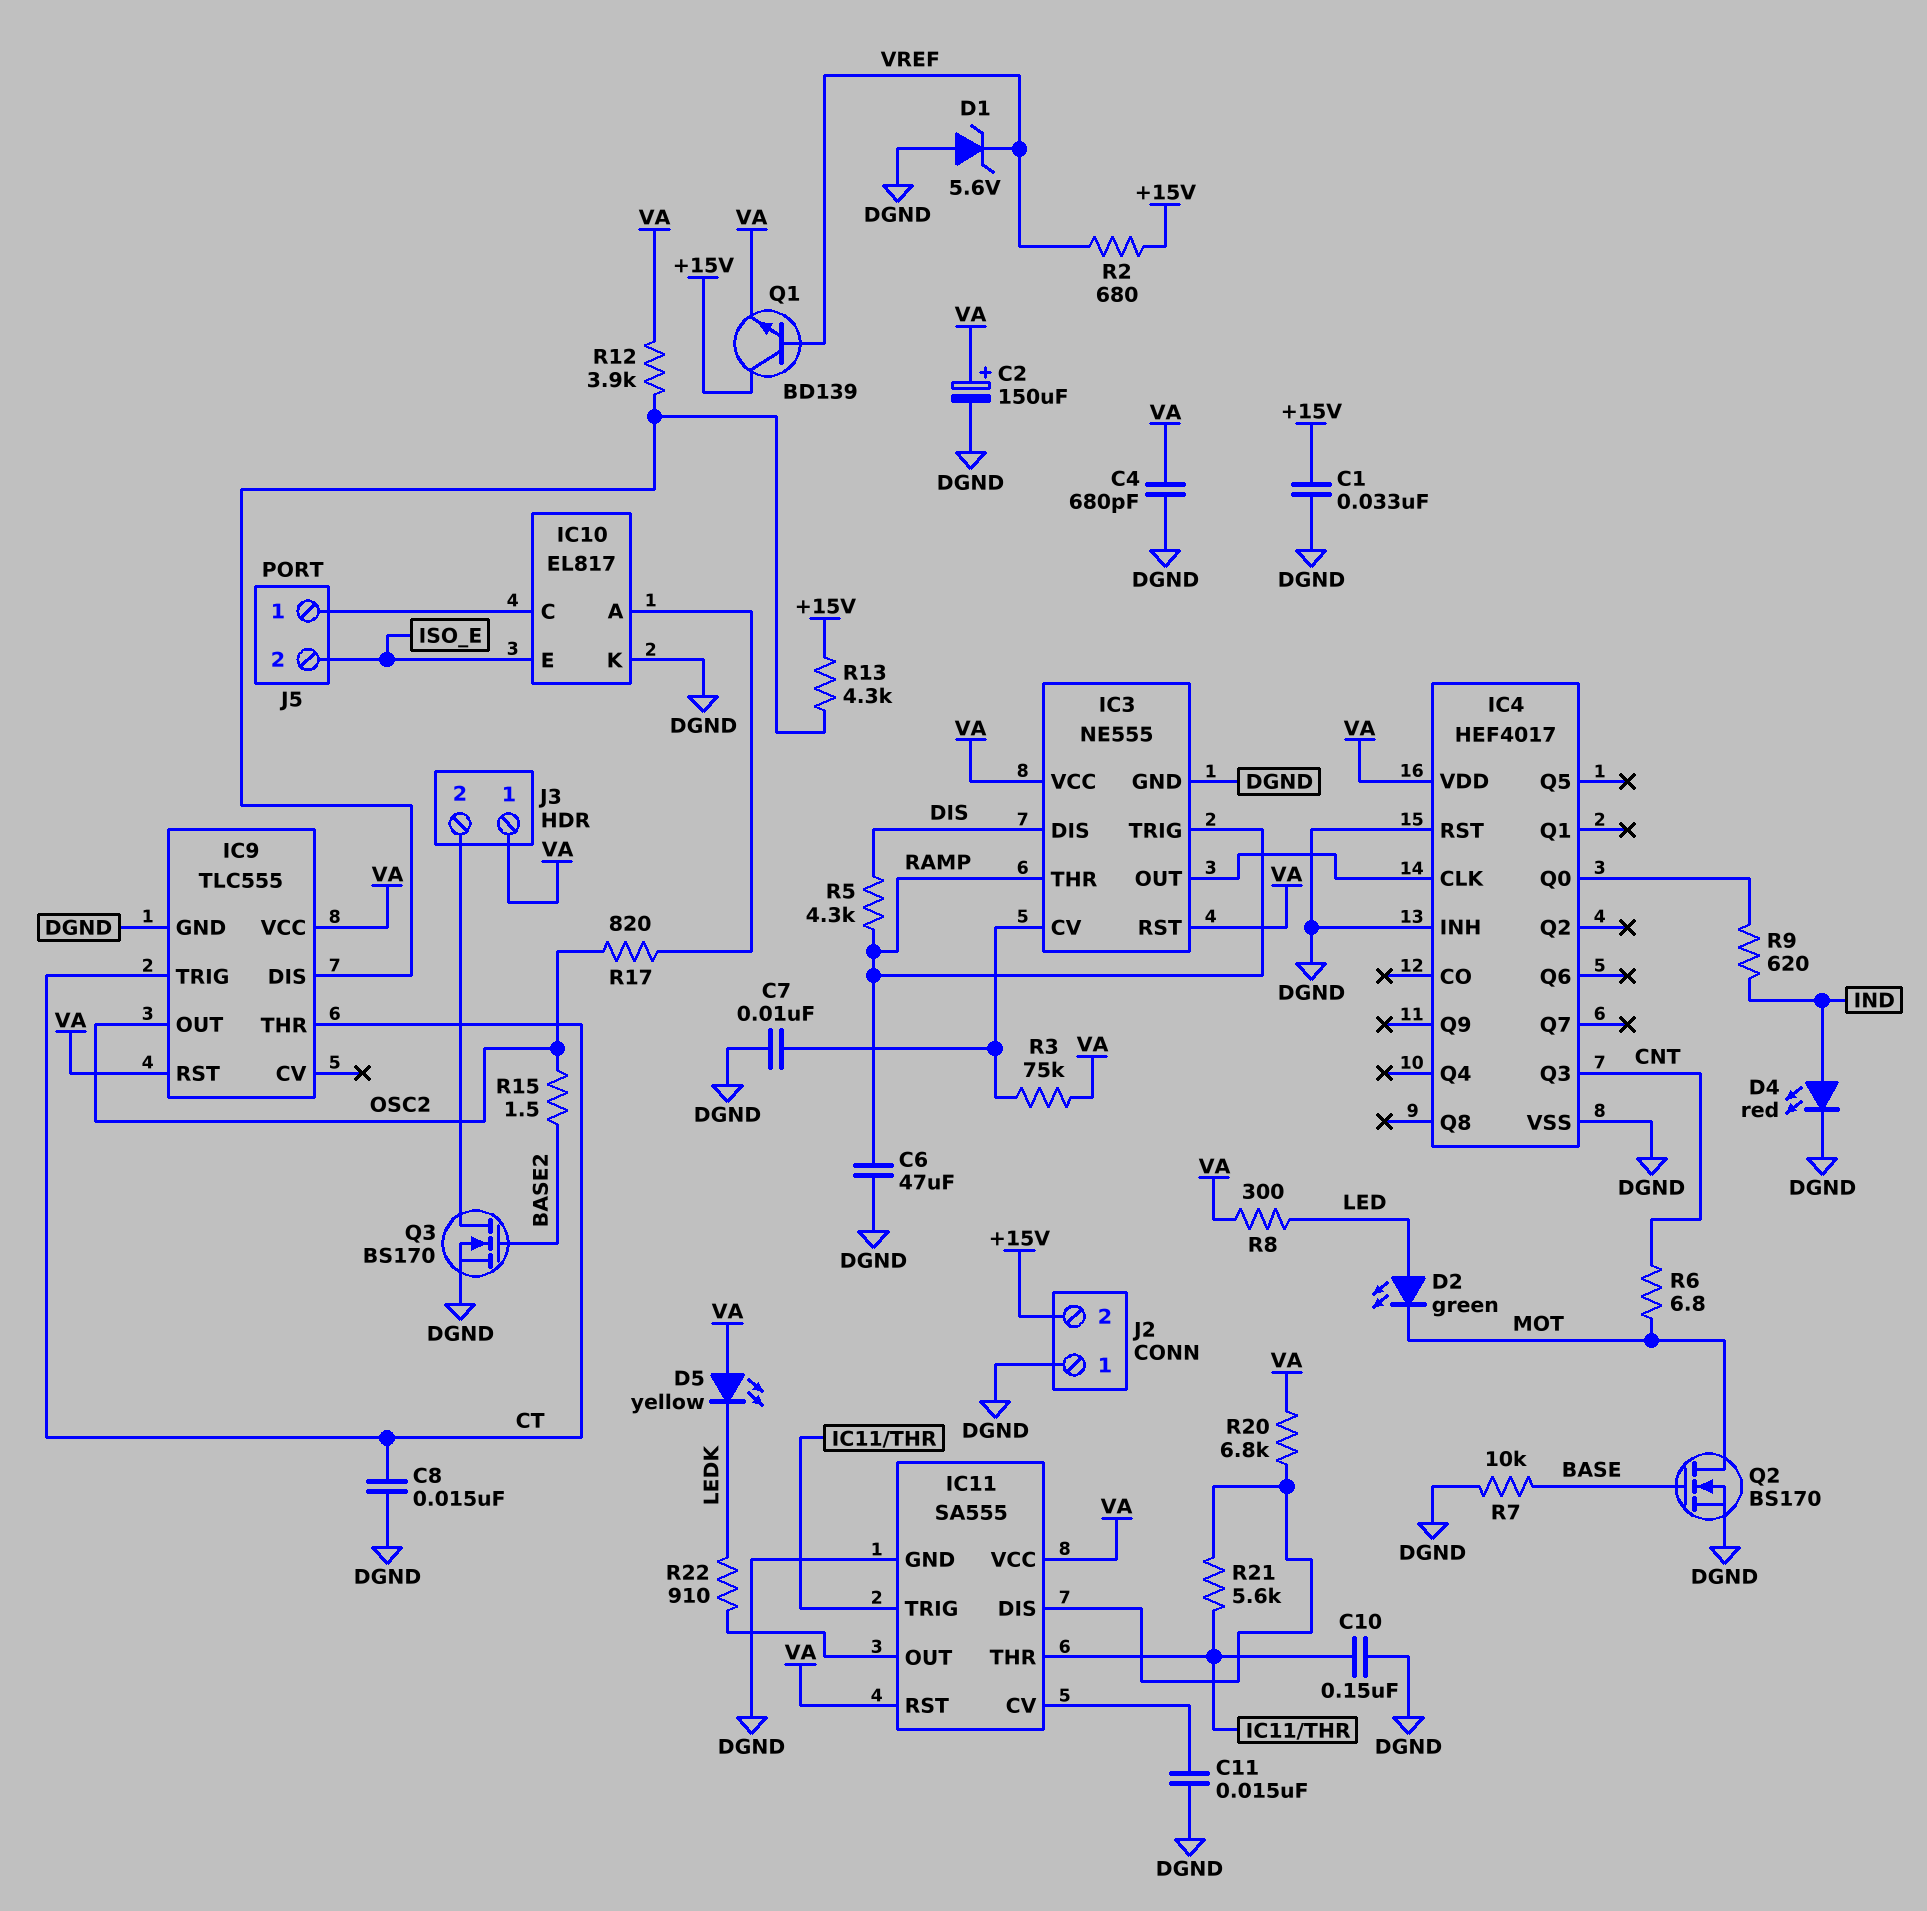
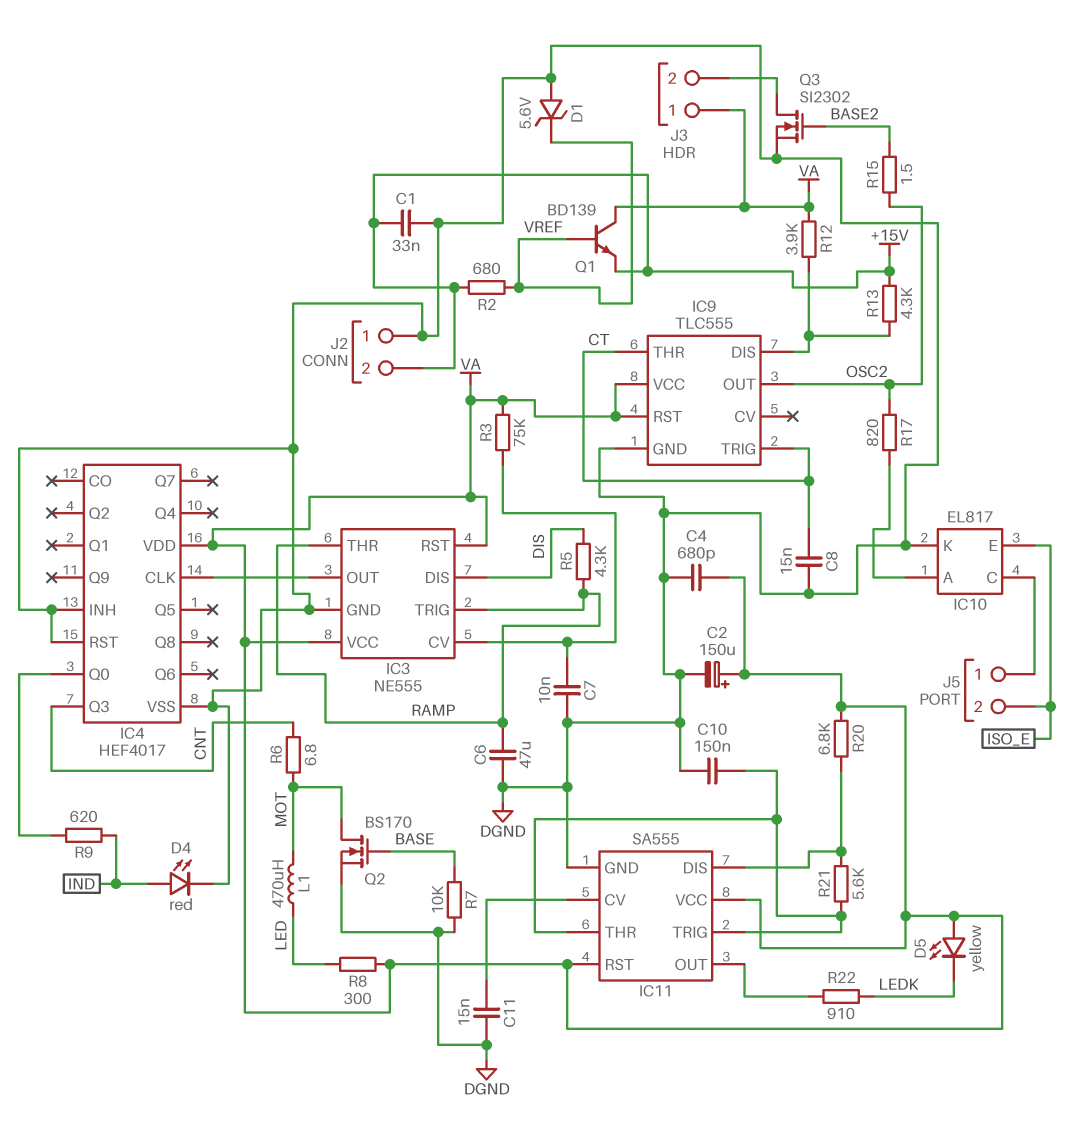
D2: LED green (A LED, K MOT) -> none
L1: none -> 470uH (LED, MOT)
Q1: NPN BD139 (B VREF, C +15V, E VA) -> NPN BD139 (B VREF, C VA, E +15V)
Q3: NMOS BS170 (G BASE2, D J3/2, S DGND) -> NMOS SI2302 (G BASE2, D J3/2, S DGND)

